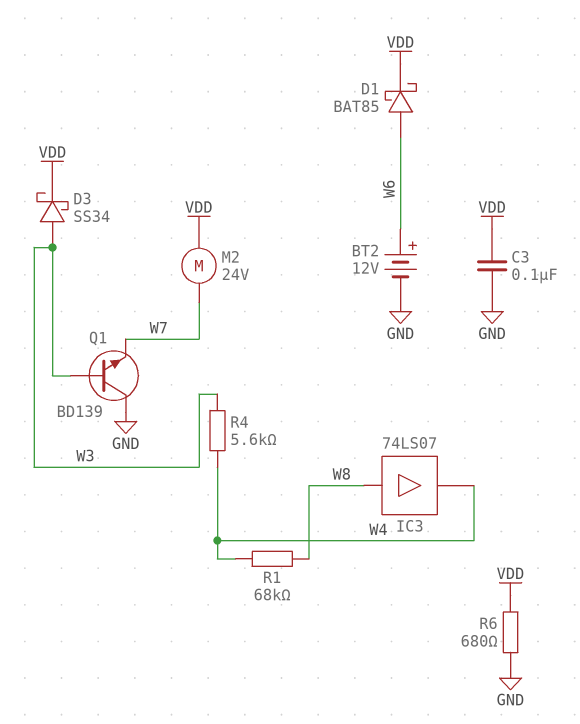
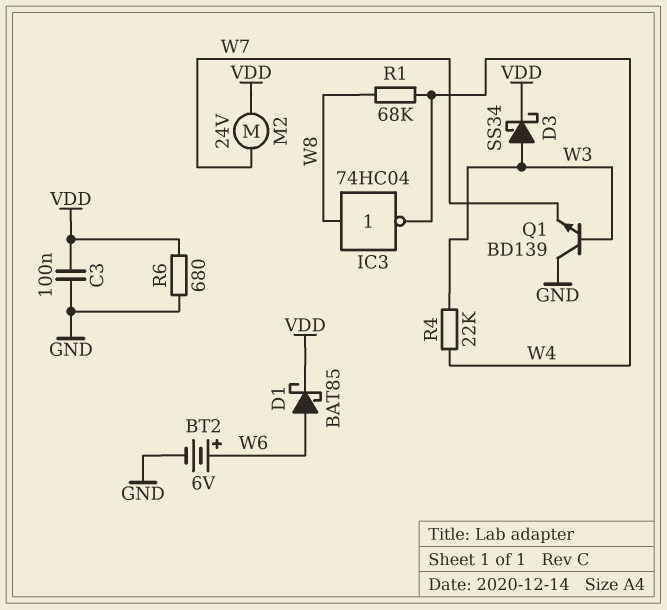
BT2: 12V (plus W6, minus GND) -> 6V (plus W6, minus GND)
IC3: buffer 74LS07 (in W8, out W4) -> NOT 74HC04 (in W8, out W4)
R4: 5.6k (W3, W4) -> 22k (W3, W4)

